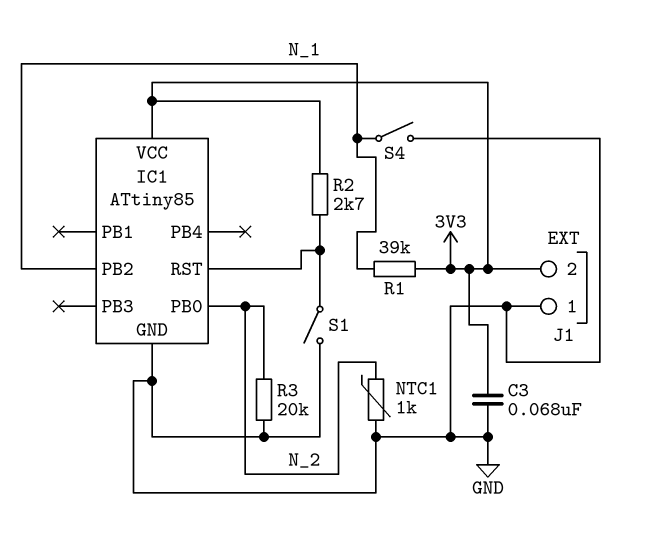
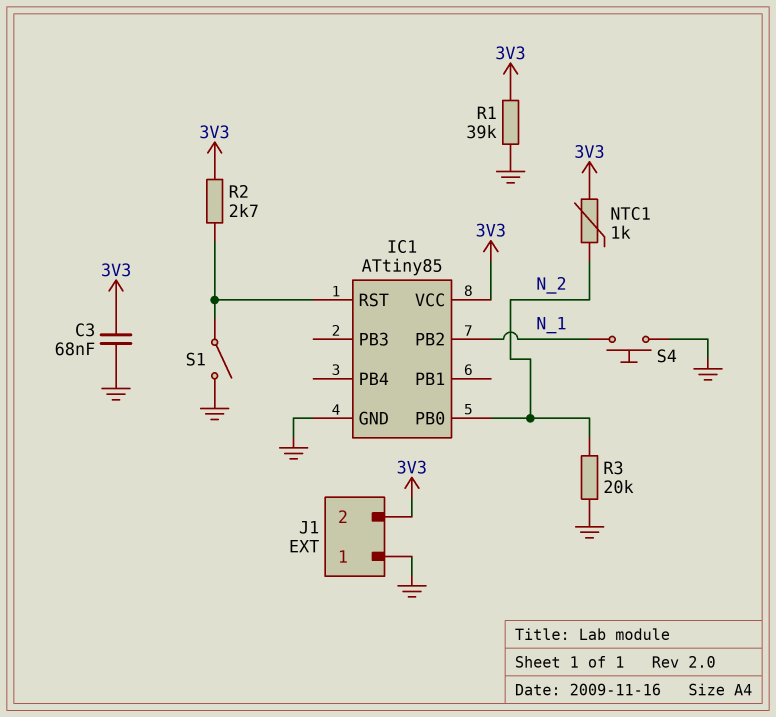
NTC1: 1k (GND, N_2) -> 1k (3V3, N_2)
R1: 39k (3V3, N_1) -> 39k (3V3, GND)
S4: switch (GND, N_1) -> button (GND, N_1)

